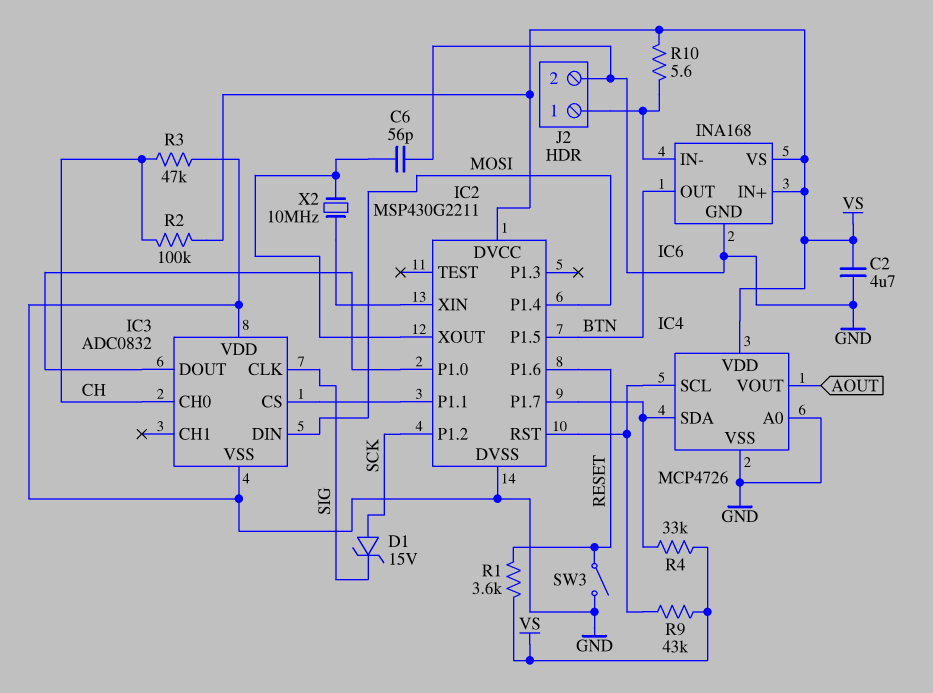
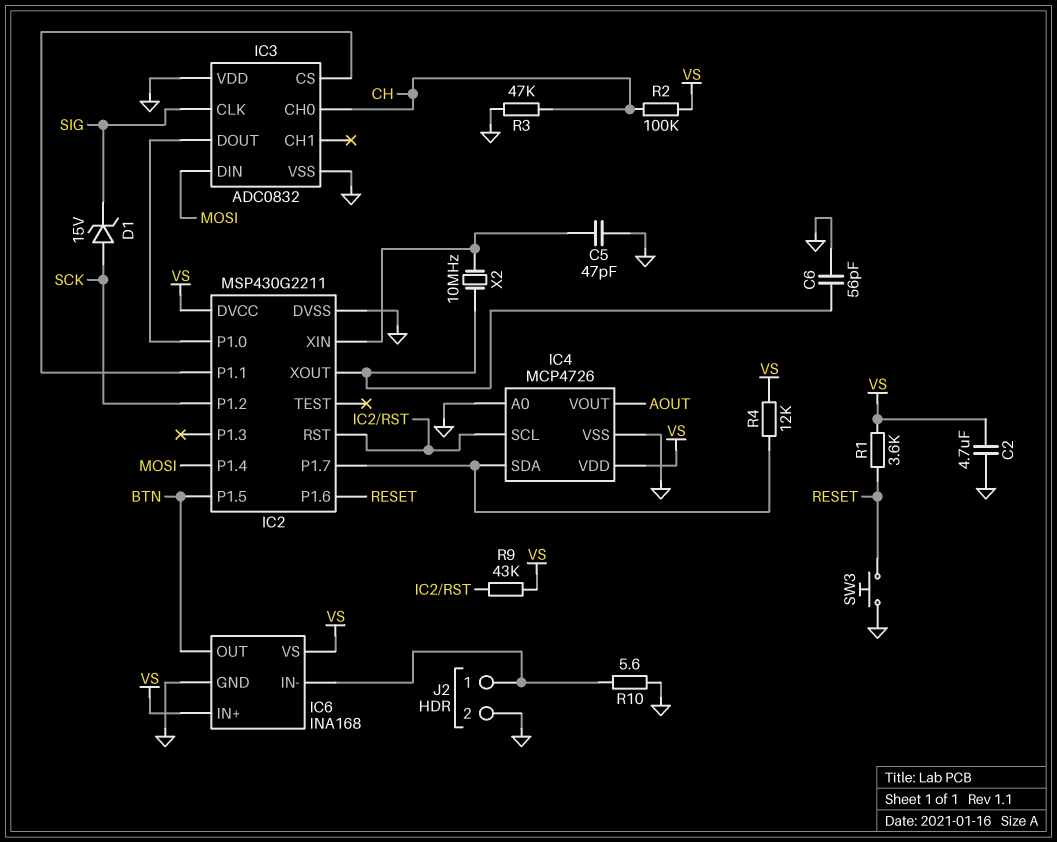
C5: none -> 47pF (GND, IC2/XIN)
R4: 33k (IC2/P1.7, VS) -> 12k (IC2/P1.7, VS)
R10: 5.6 (IC6/IN-, VS) -> 5.6 (GND, IC6/IN-)
SW3: switch (GND, RESET) -> button (GND, RESET)

